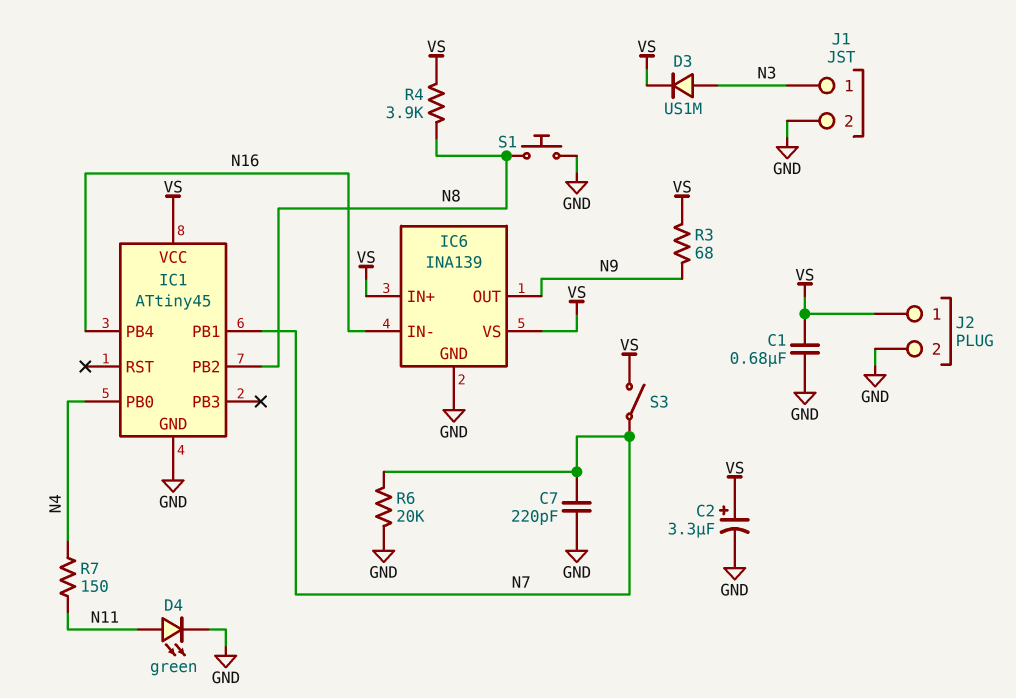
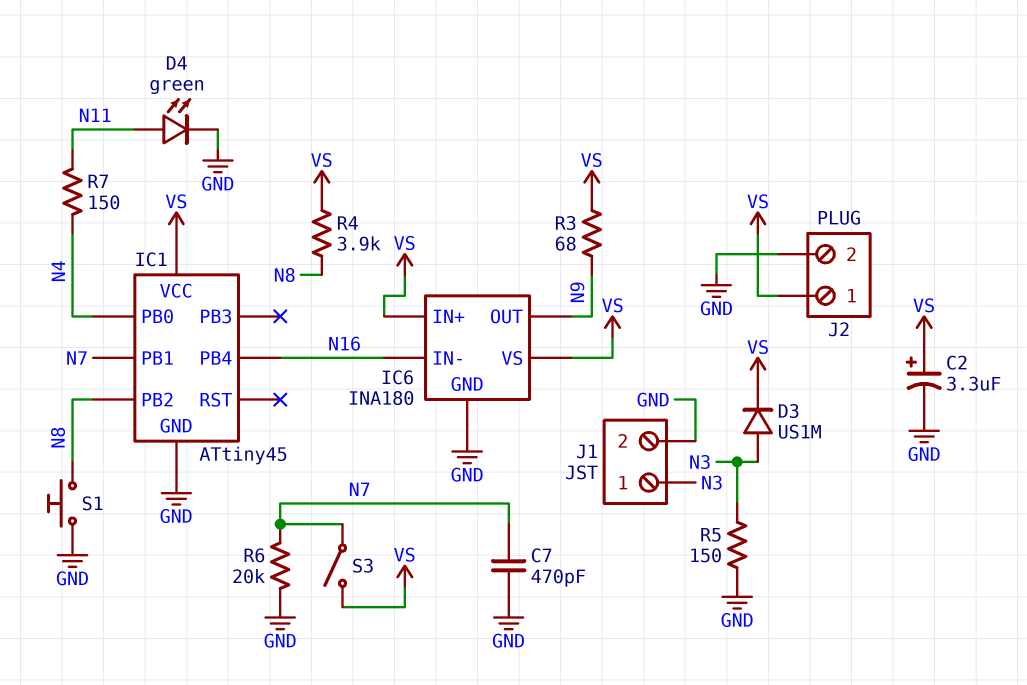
C1: 680nF (GND, VS) -> none
C7: 220pF (GND, N7) -> 470pF (GND, N7)
IC6: INA139 -> INA180
R5: none -> 150 (GND, N3)

